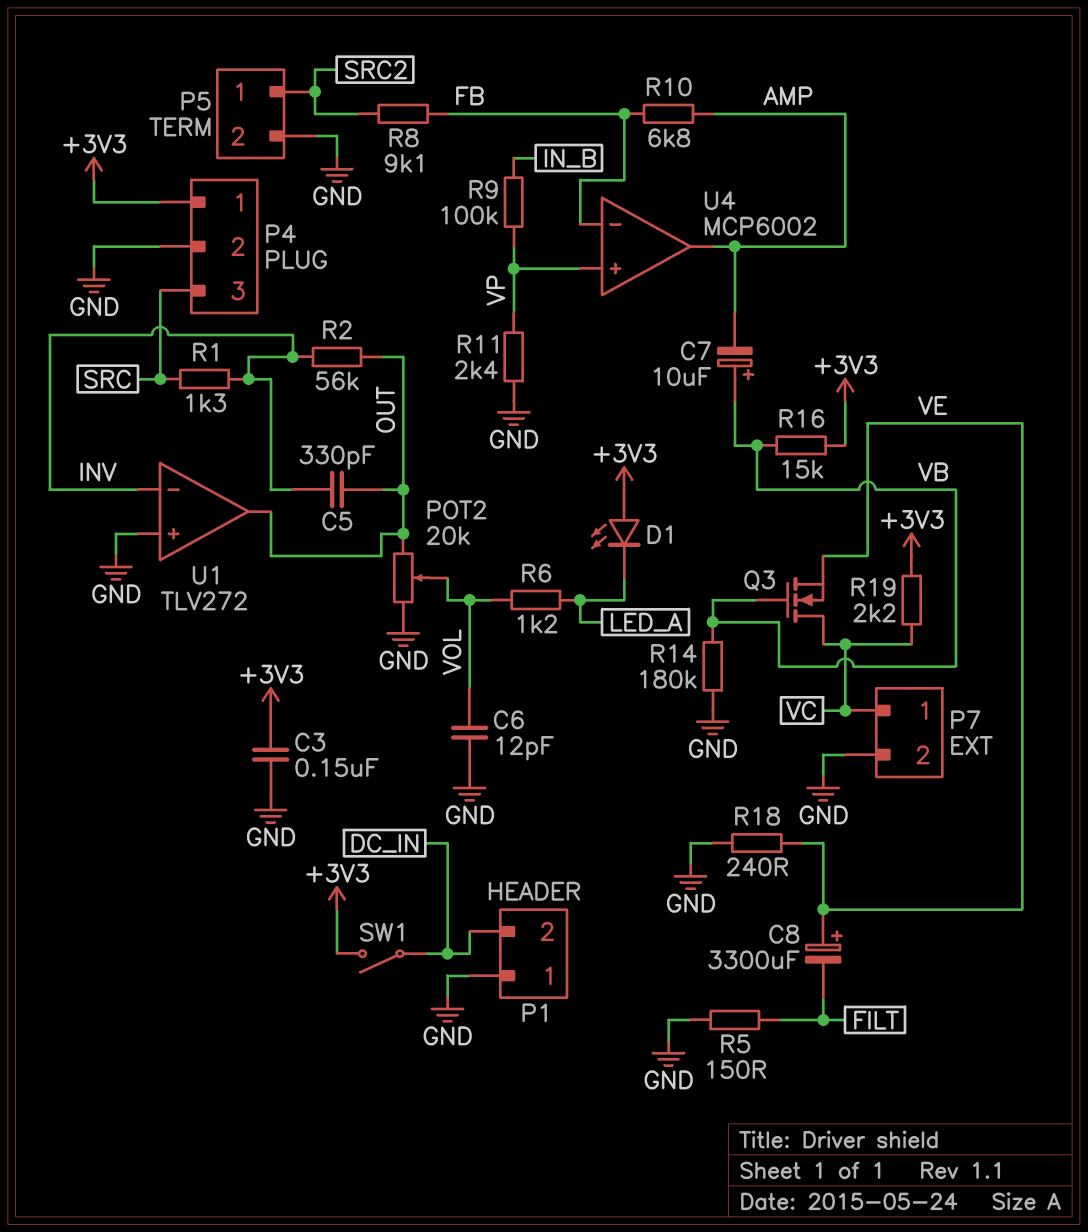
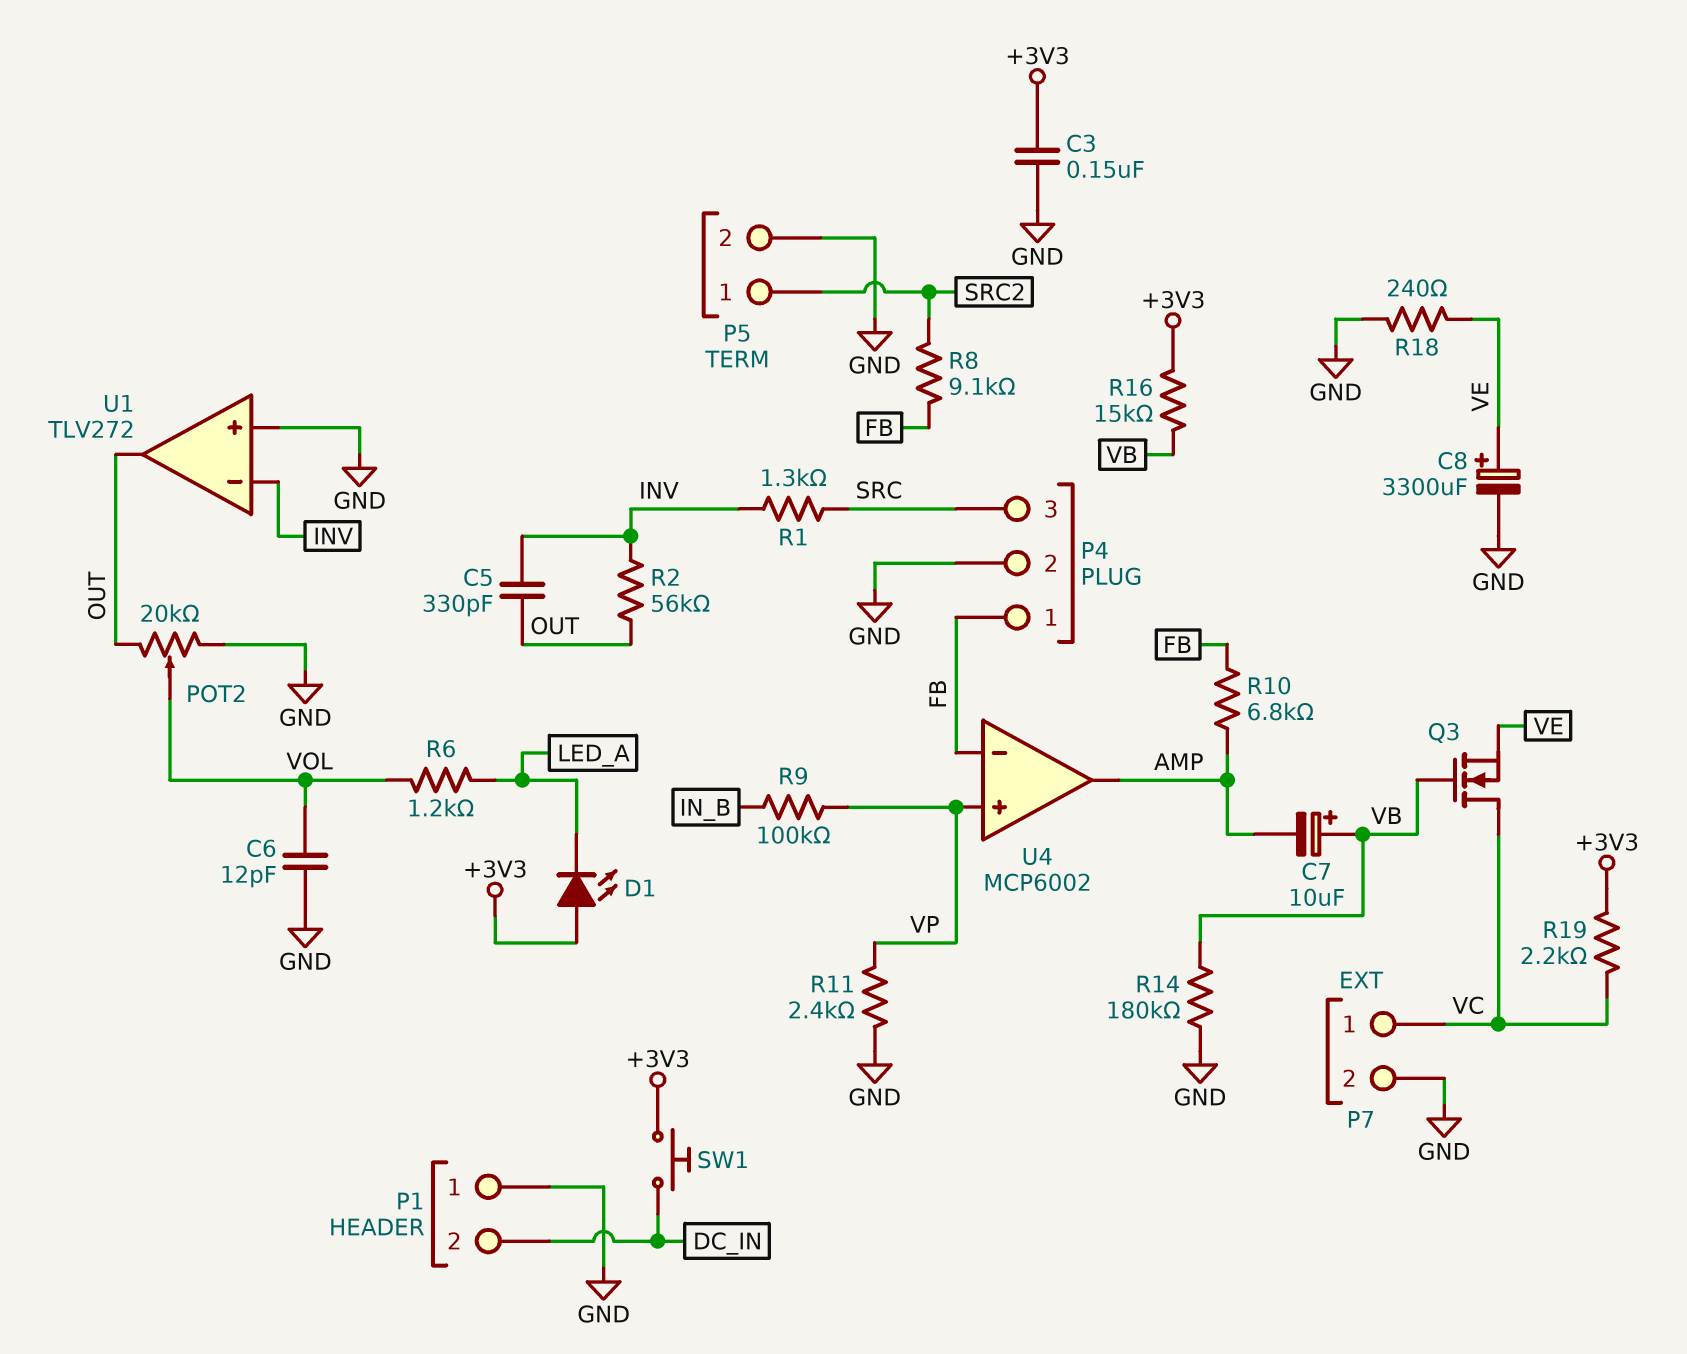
C8: 3300uF (plus VE, minus FILT) -> 3300uF (plus VE, minus GND)
P4 pin 1: +3V3 -> FB
R5: 150 (FILT, GND) -> none
SW1: switch (+3V3, DC_IN) -> button (+3V3, DC_IN)

